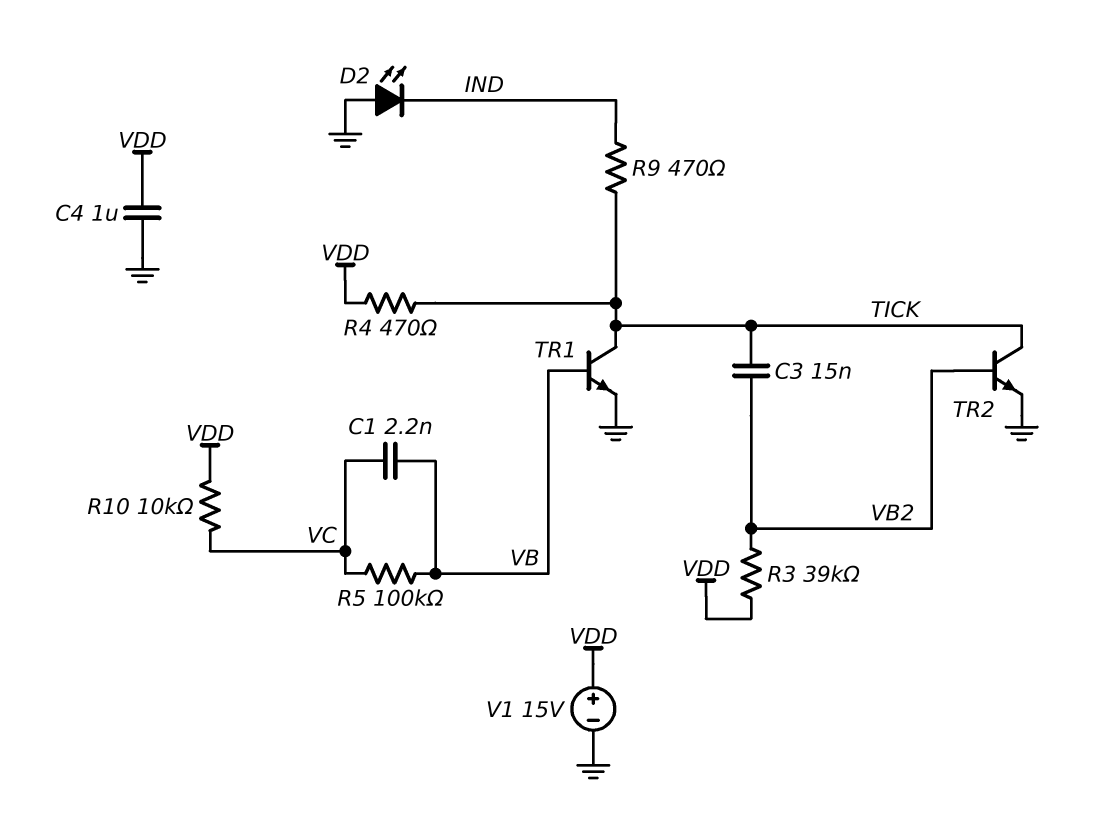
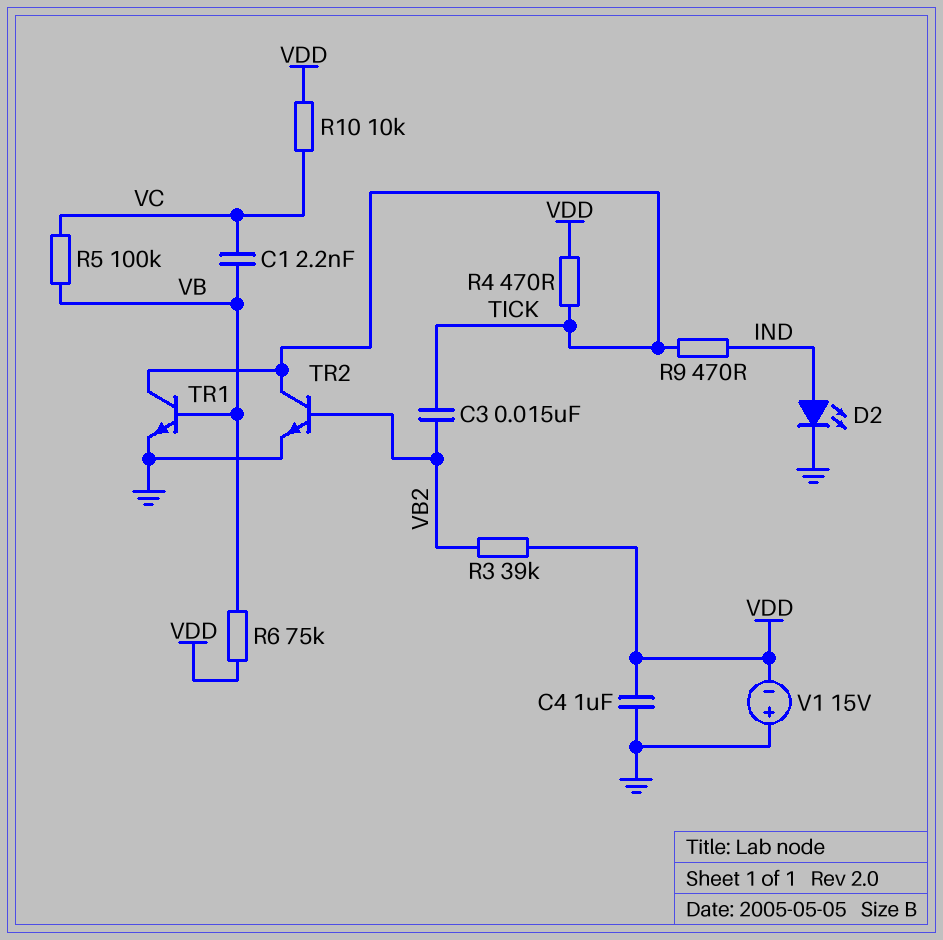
D2: LED (A GND, K IND) -> LED (A IND, K GND)
R6: none -> 75k (VB, VDD)
V1: 15V (plus VDD, minus GND) -> 15V (plus GND, minus VDD)

